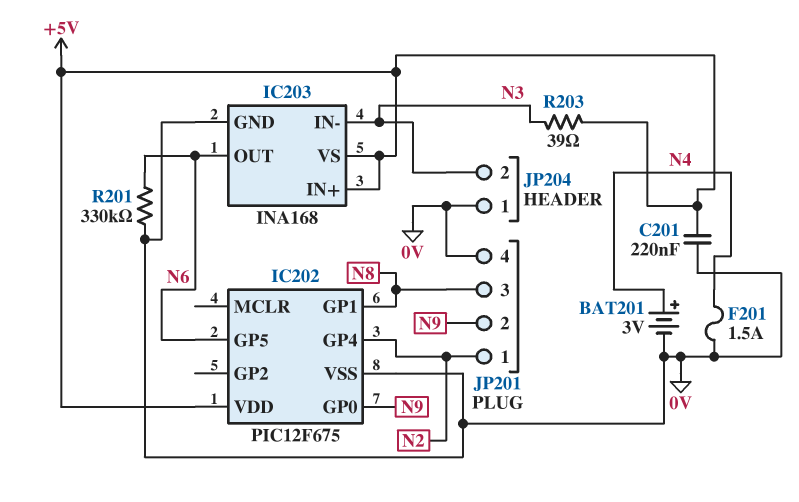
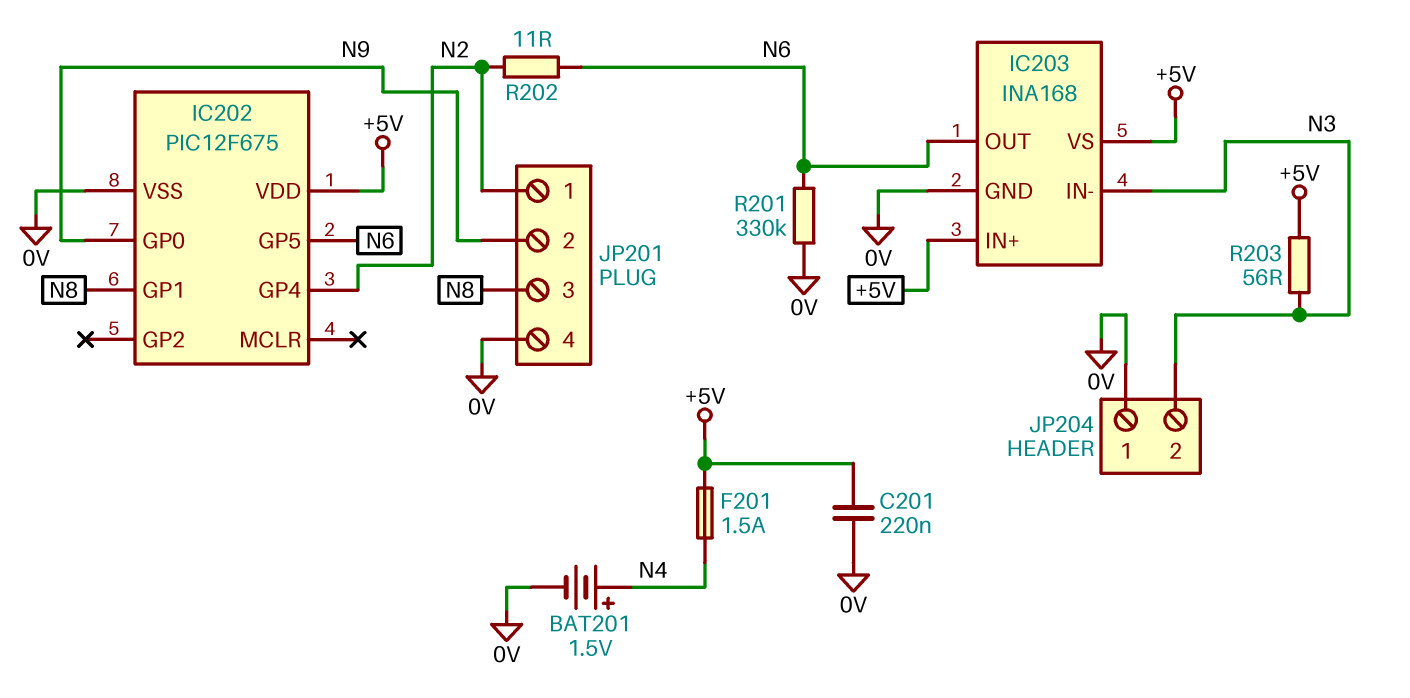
BAT201: 3V (plus N4, minus 0V) -> 1.5V (plus N4, minus 0V)
F201: 1.5A (0V, N4) -> 1.5A (+5V, N4)
R202: none -> 11 (N2, N6)
R203: 39 (+5V, N3) -> 56 (+5V, N3)

